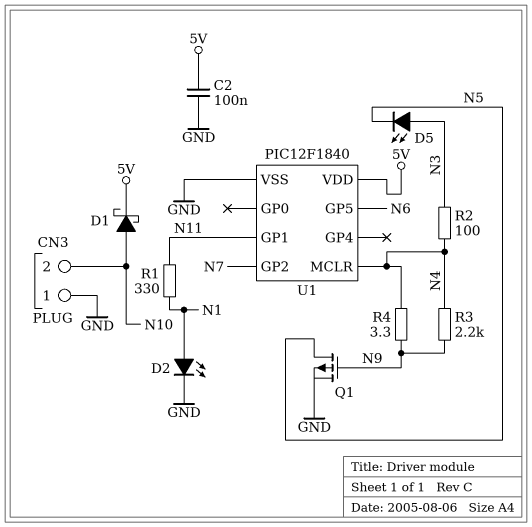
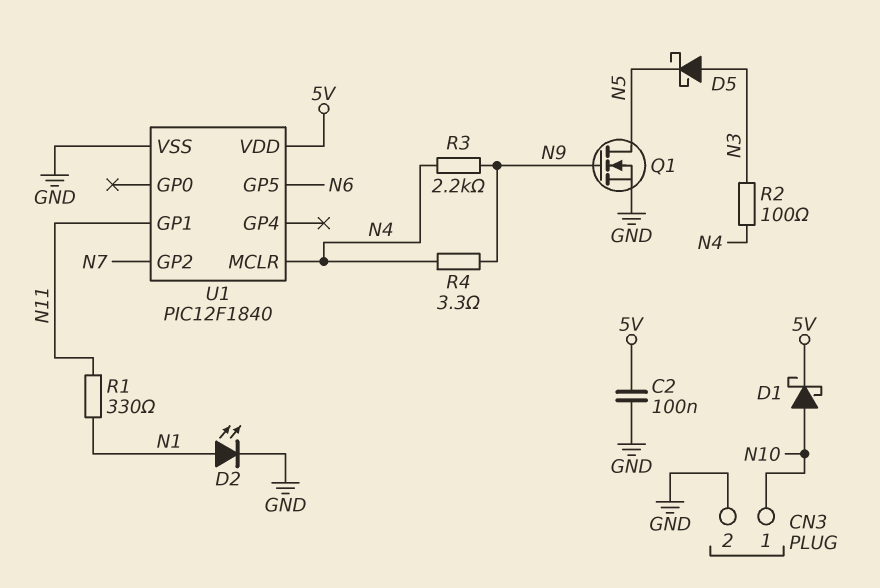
CN3 pin 1: GND -> N10
CN3 pin 2: N10 -> GND
D5: LED (A N3, K N5) -> schottky (A N3, K N5)
Q1: PMOS (G N9, D N5, S GND) -> NMOS (G N9, D N5, S GND)

